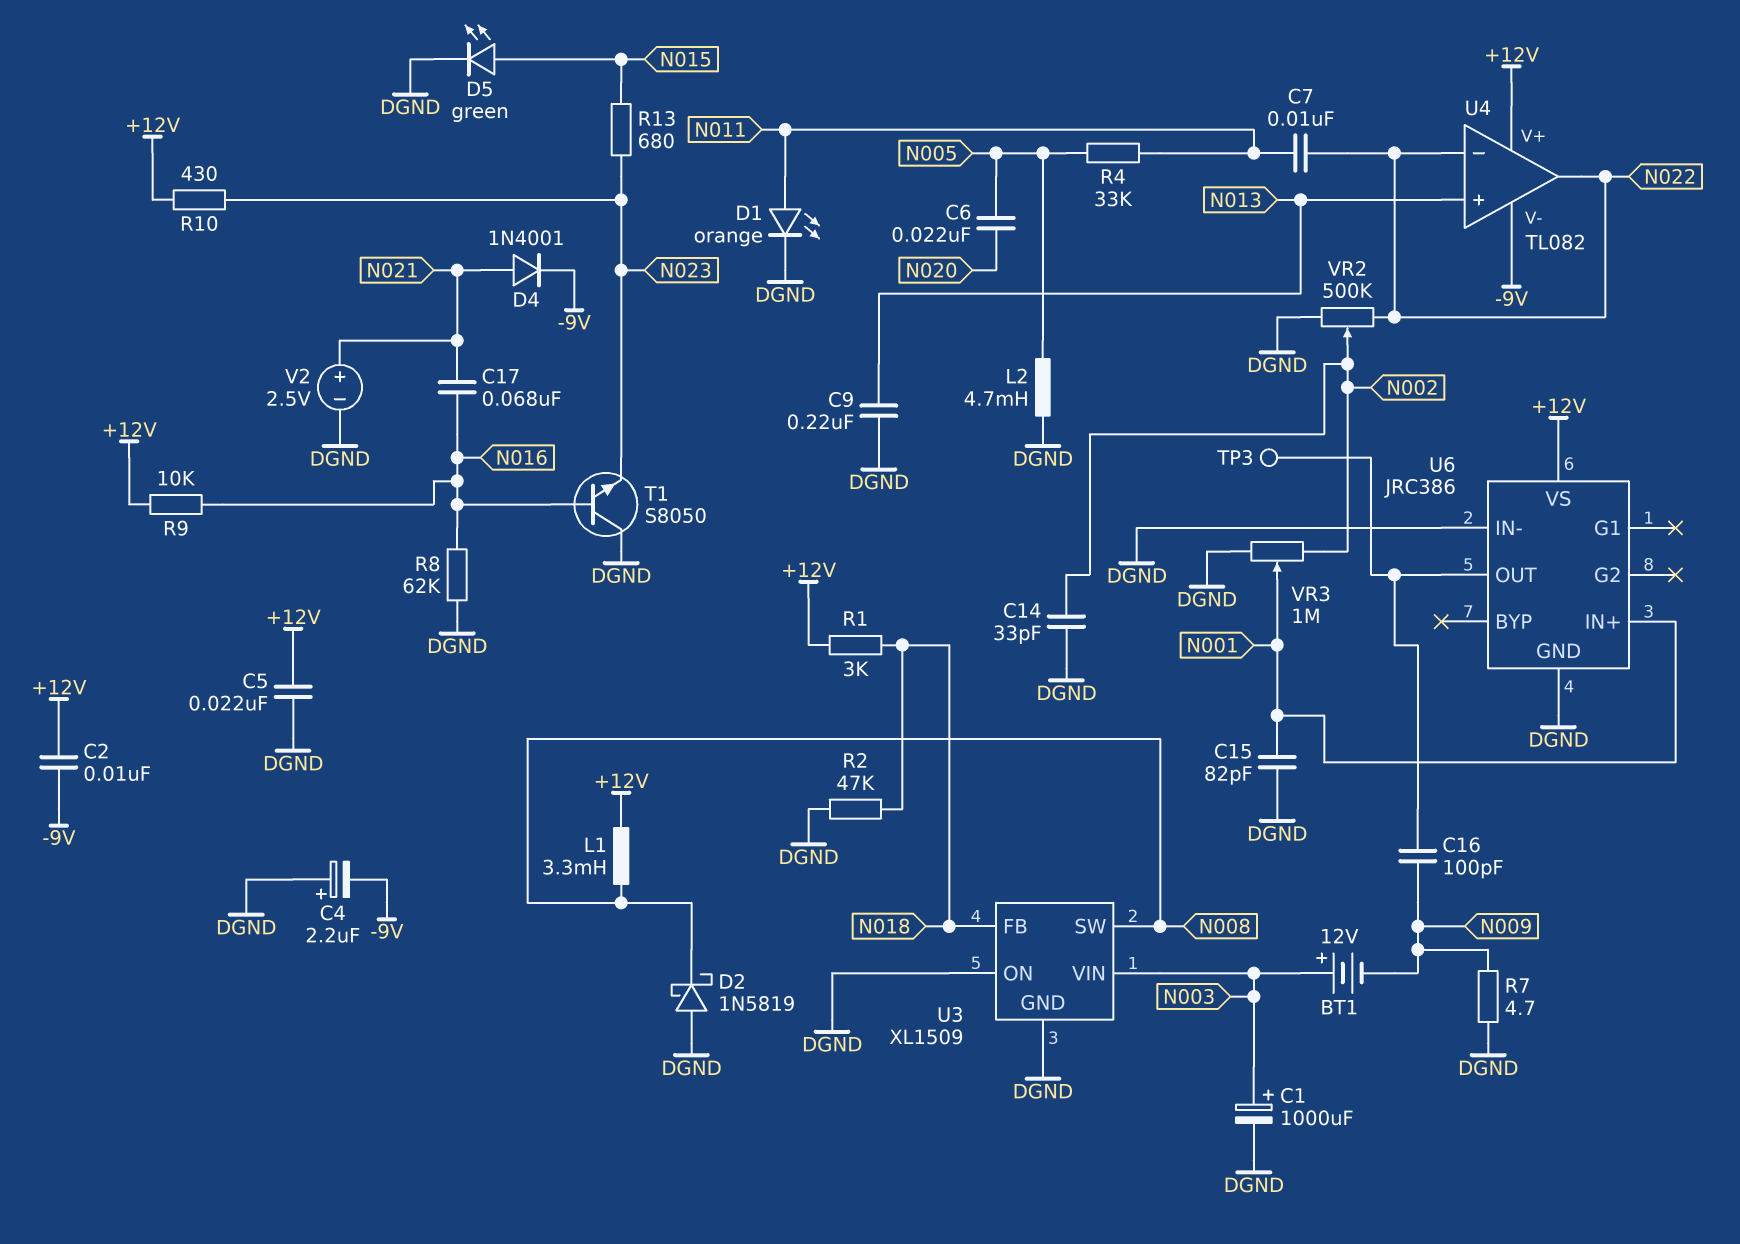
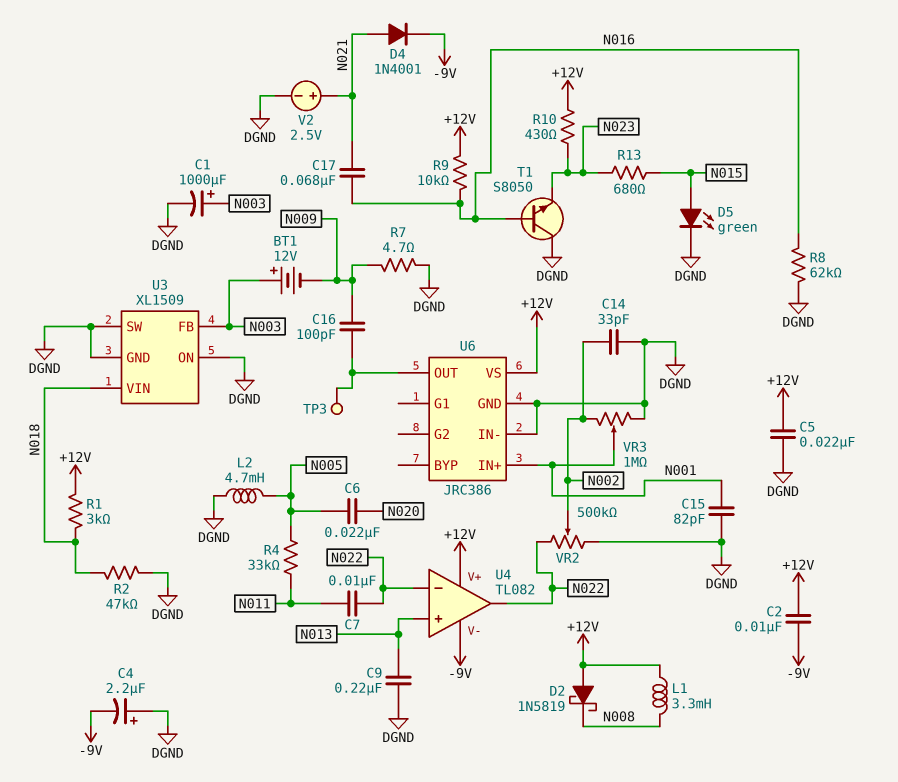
D1: LED orange (A N011, K DGND) -> none
D2: schottky 1N5819 (A DGND, K N008) -> schottky 1N5819 (A +12V, K N008)
U3 pin FB: N018 -> N003
U3 pin SW: N008 -> DGND
U3 pin VIN: N003 -> N018

